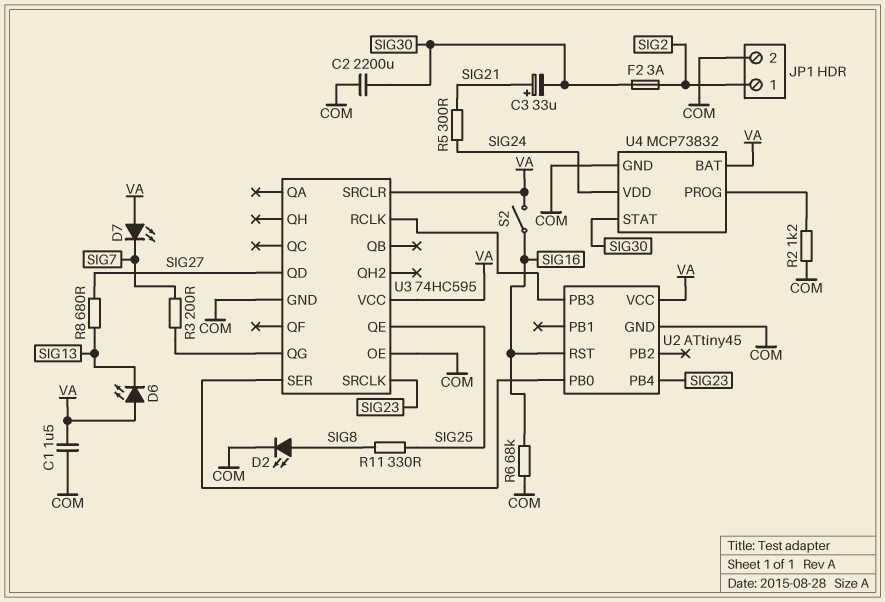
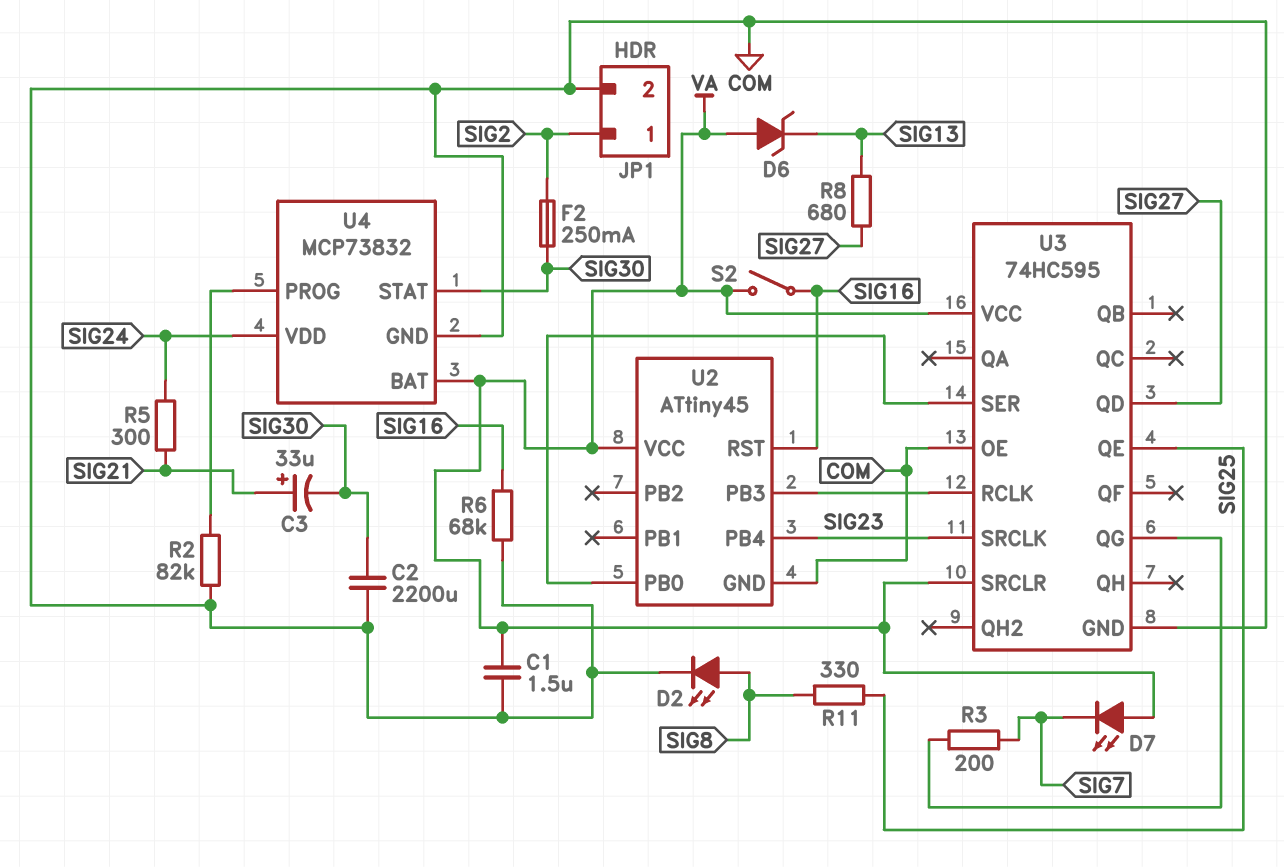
D6: LED (A VA, K SIG13) -> zener (A VA, K SIG13)
F2: 3A (SIG2, SIG30) -> 250mA (SIG2, SIG30)
R2: 1.2k (COM, U4/PROG) -> 82k (COM, U4/PROG)

